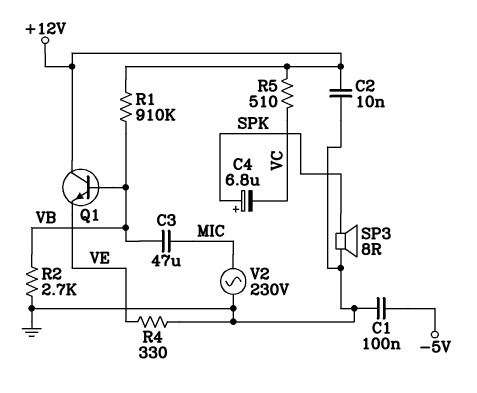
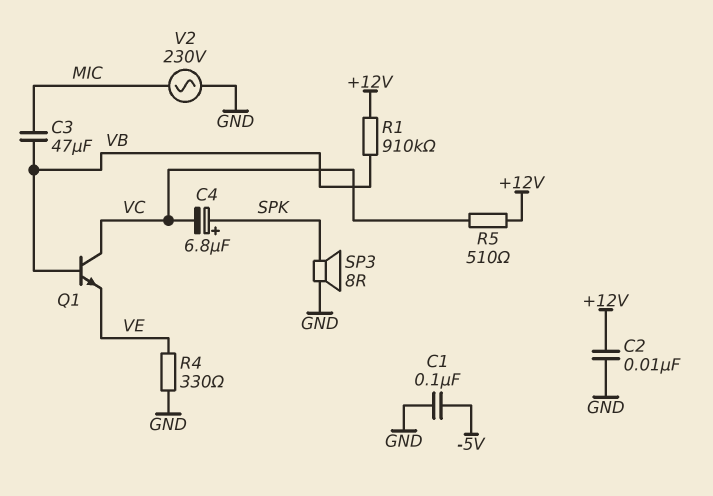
Q1: NPN (B VB, C +12V, E VE) -> NPN (B VB, C VC, E VE)
R2: 2.7k (GND, VB) -> none

